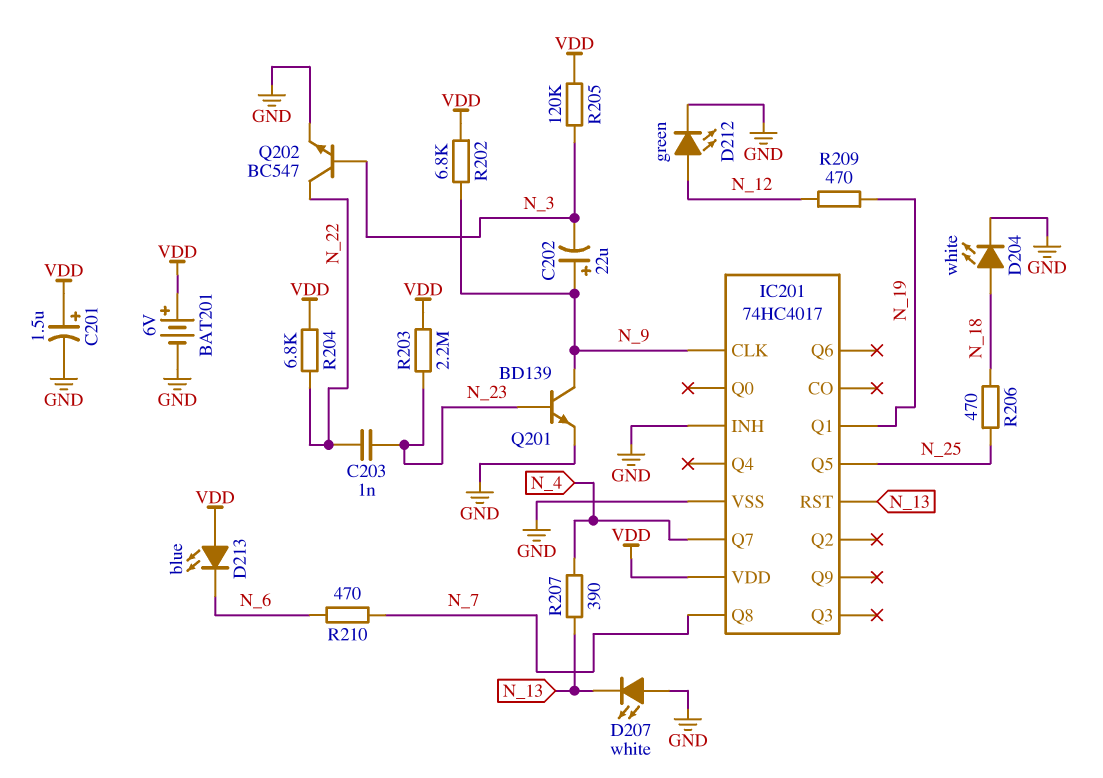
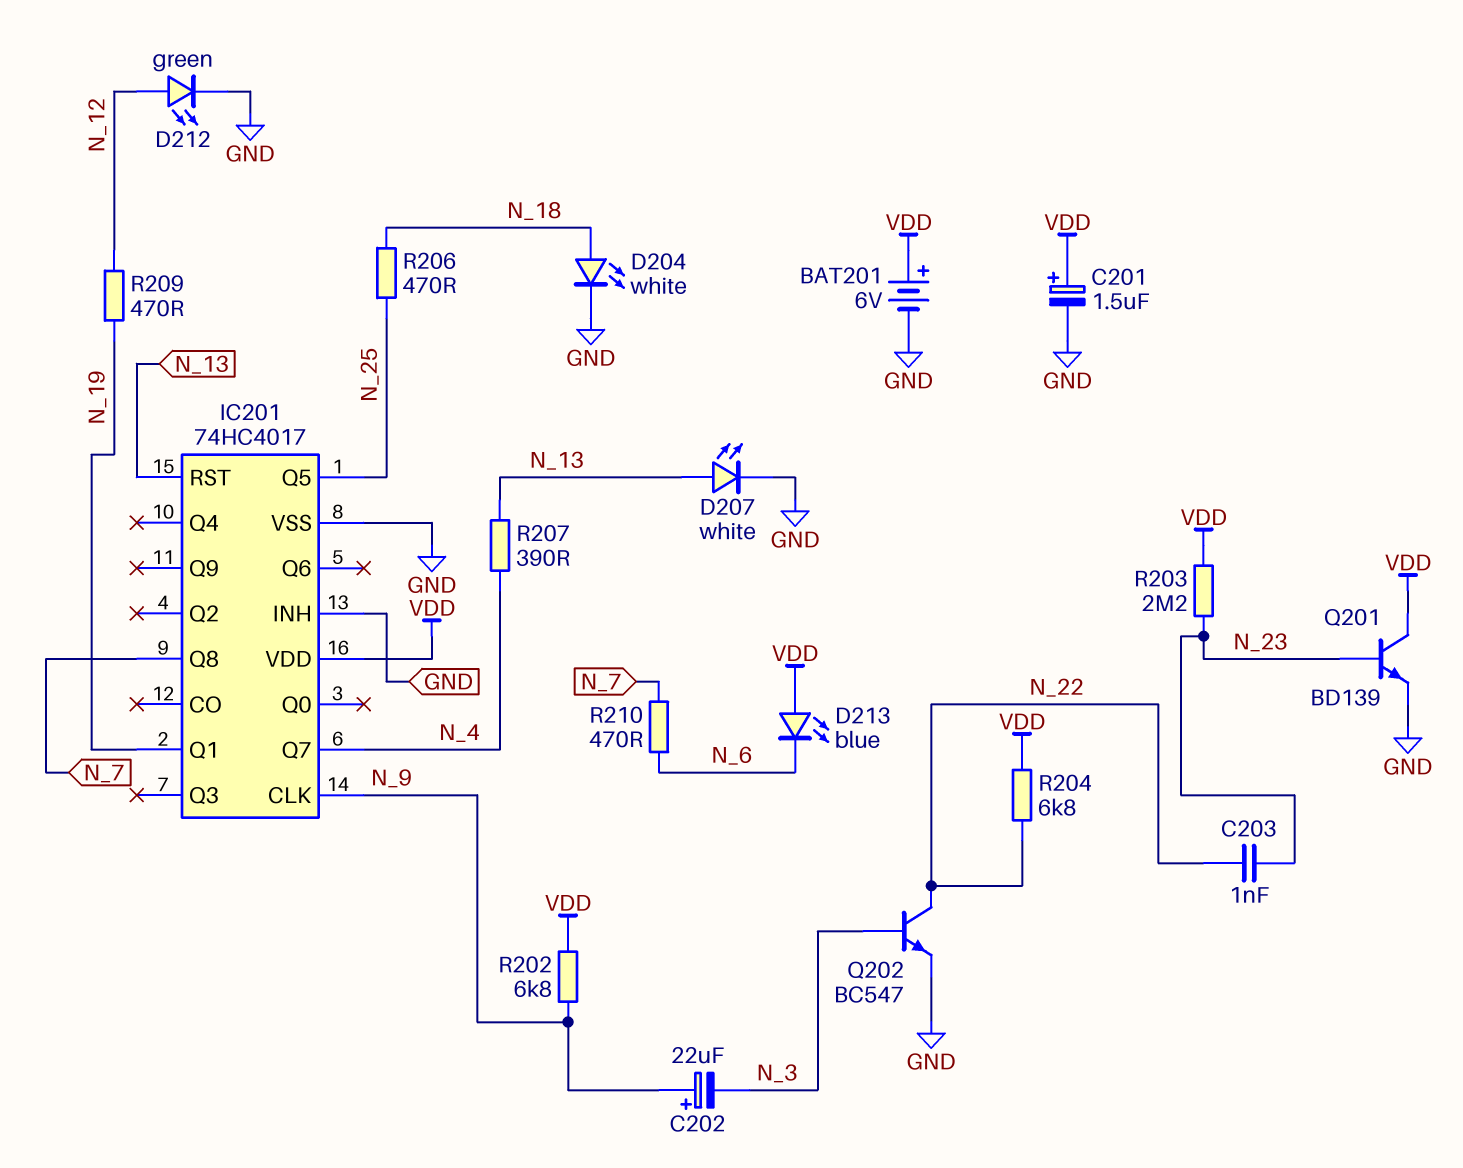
D207: LED white (A GND, K N_13) -> LED white (A N_13, K GND)
Q201: NPN BD139 (B N_23, C N_9, E GND) -> NPN BD139 (B N_23, C VDD, E GND)
R205: 120k (N_3, VDD) -> none

